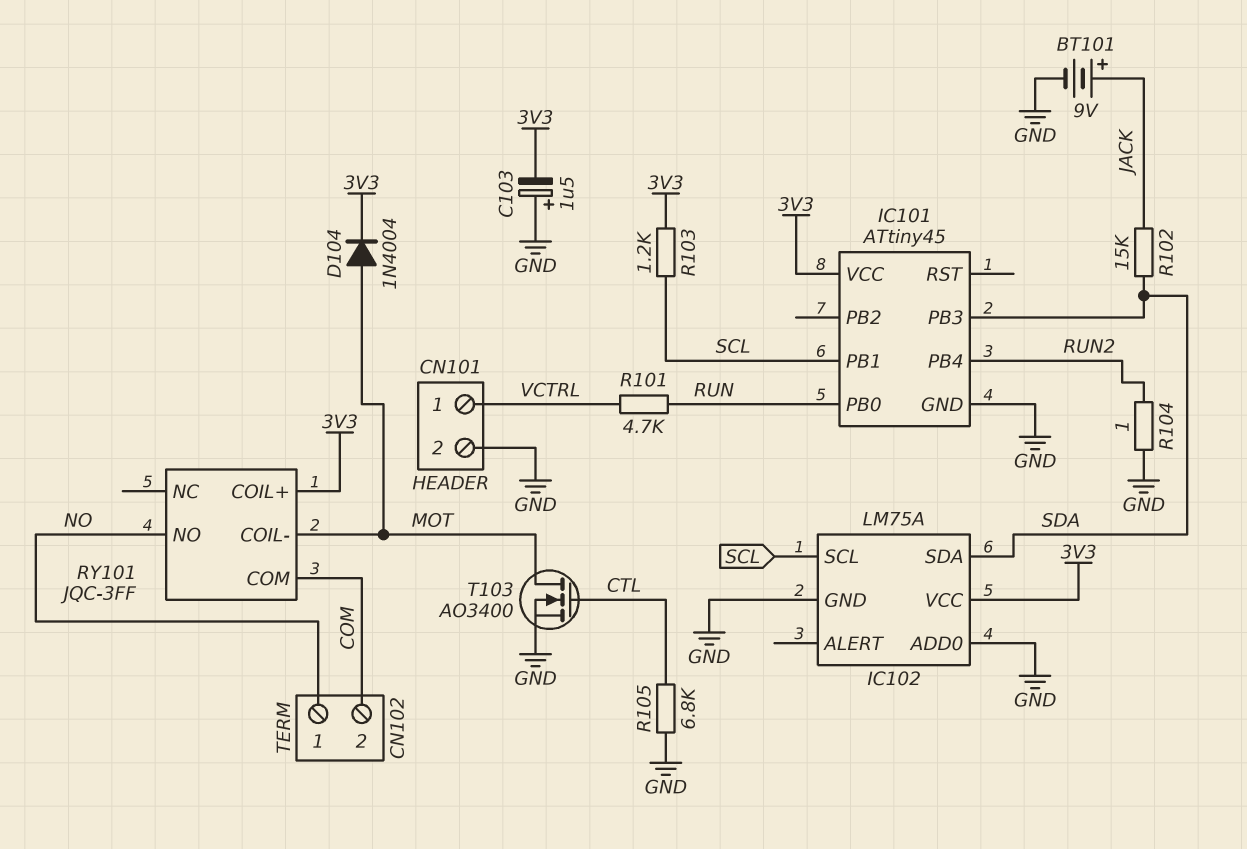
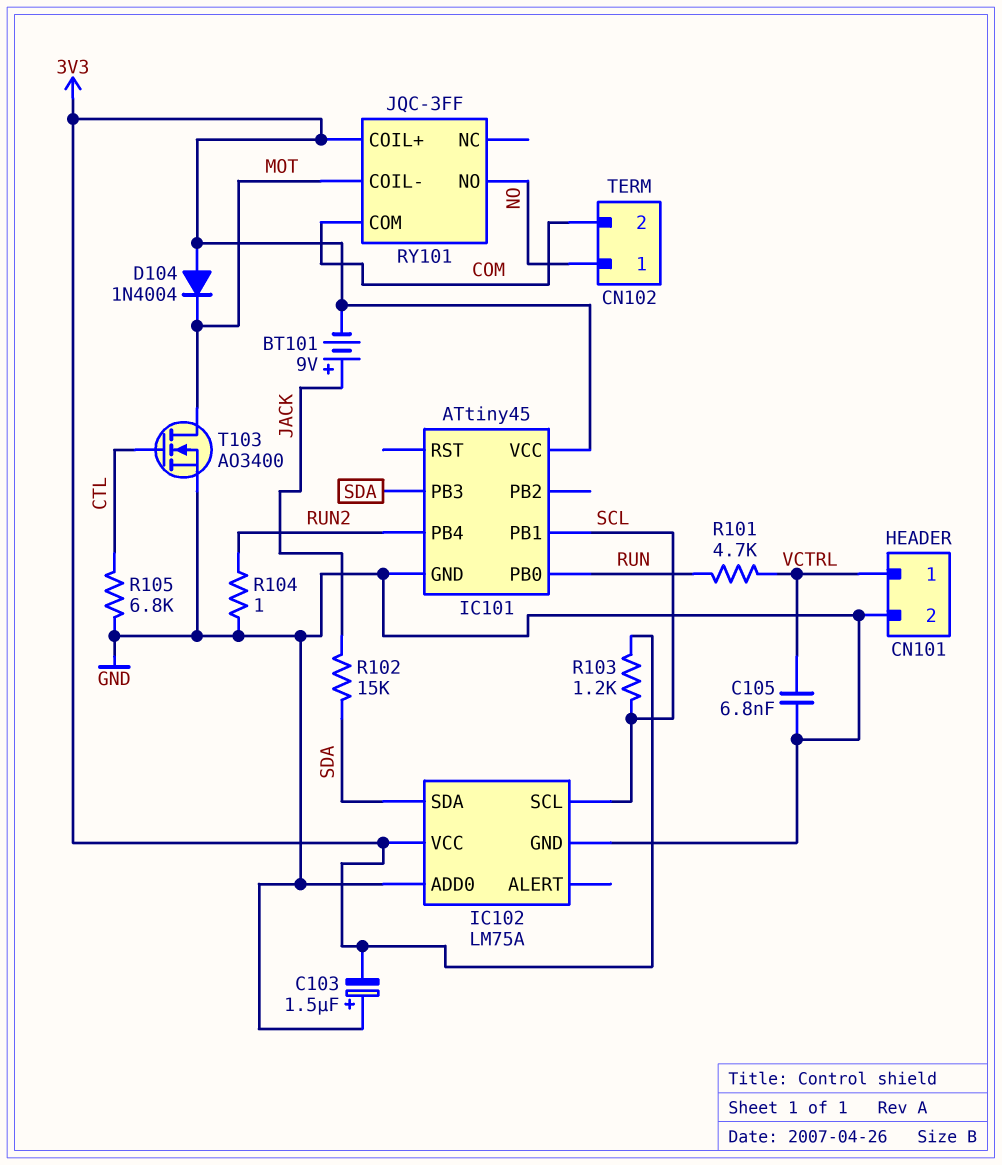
BT101: 9V (plus JACK, minus GND) -> 9V (plus JACK, minus 3V3)
C105: none -> 6.8nF (GND, VCTRL)
D104: diode 1N4004 (A MOT, K 3V3) -> diode 1N4004 (A 3V3, K MOT)

